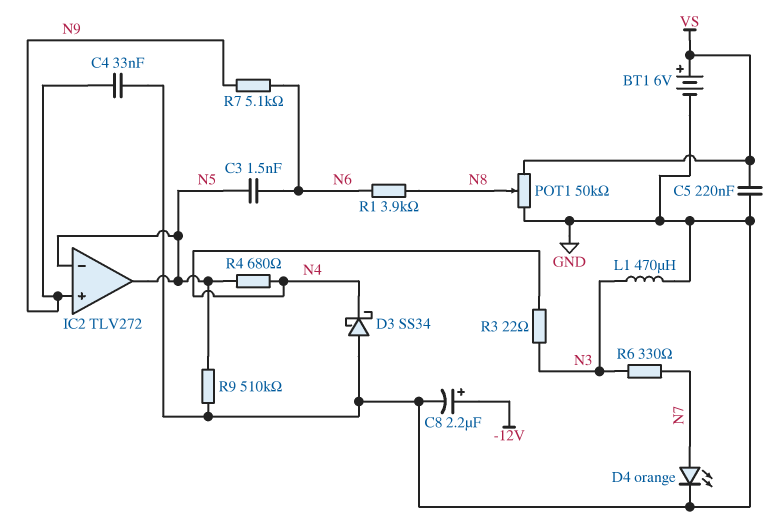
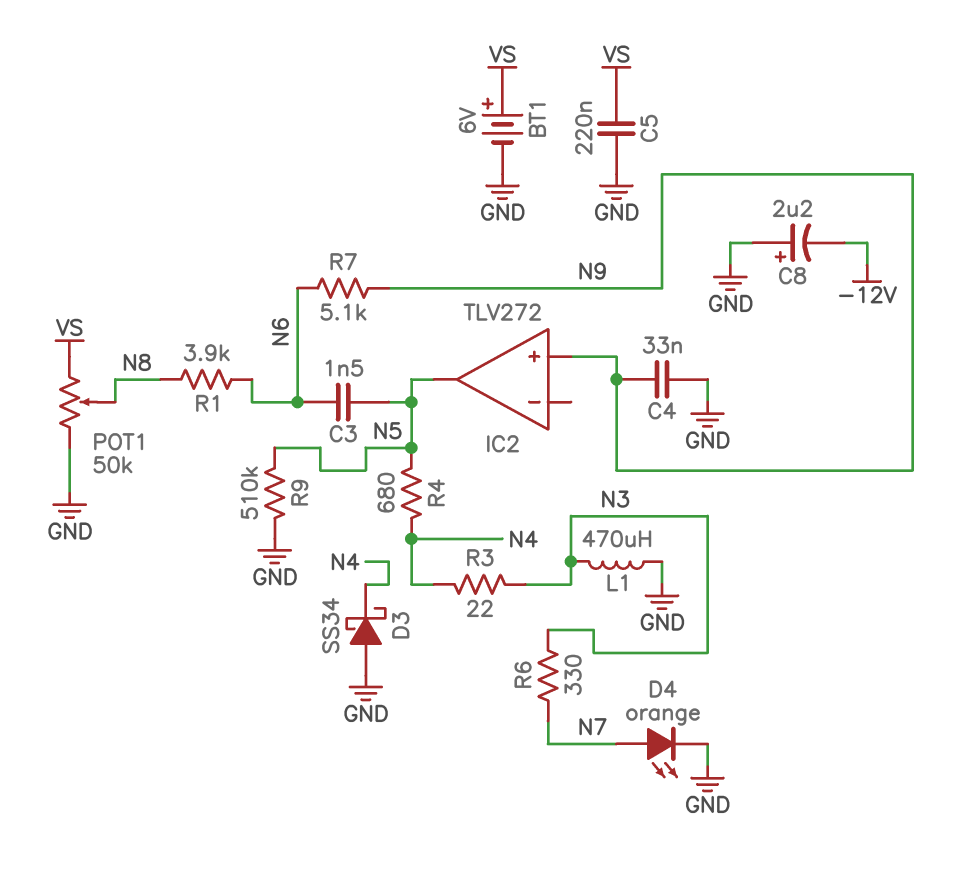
C8: 2.2uF (plus -12V, minus GND) -> 2.2uF (plus GND, minus -12V)
IC2 pin in-: N5 -> none

